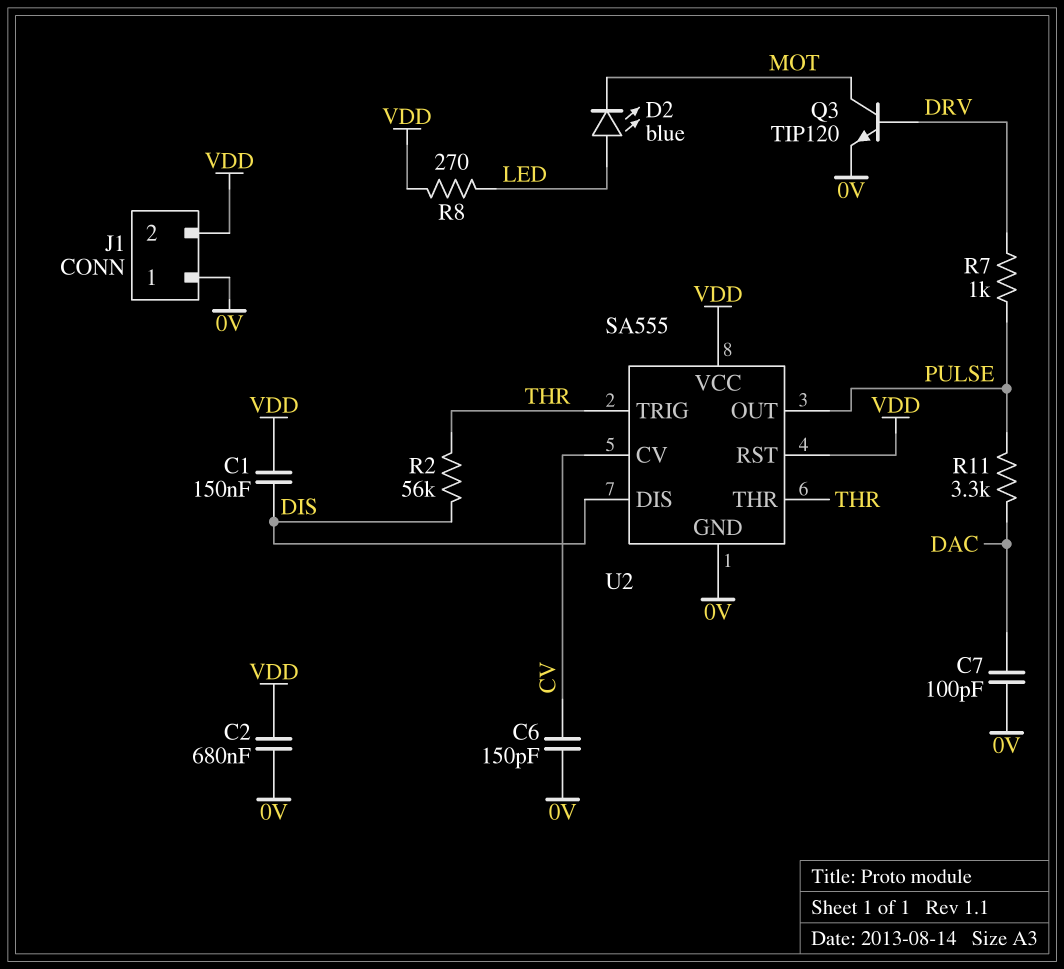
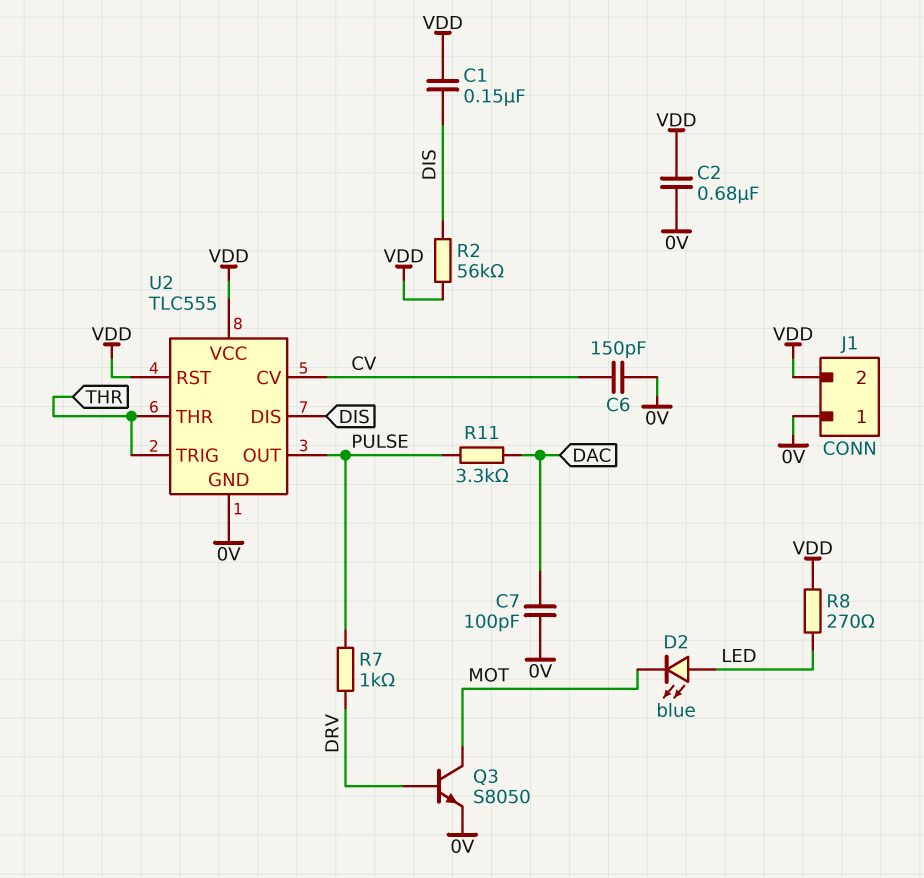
Q3: NPN TIP120 (B DRV, C MOT, E 0V) -> NPN S8050 (B DRV, C MOT, E 0V)
R2: 56k (DIS, THR) -> 56k (DIS, VDD)
U2: SA555 -> TLC555

